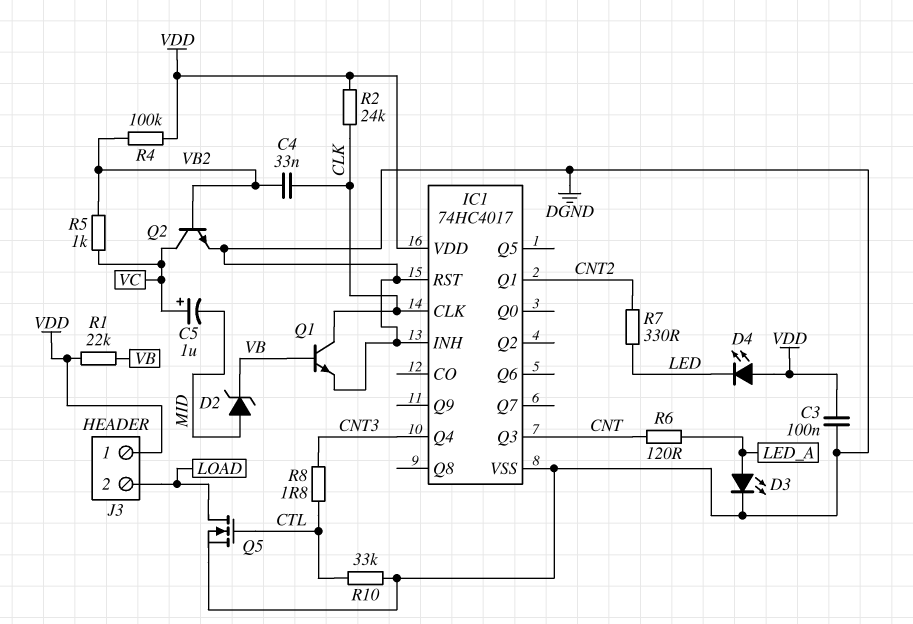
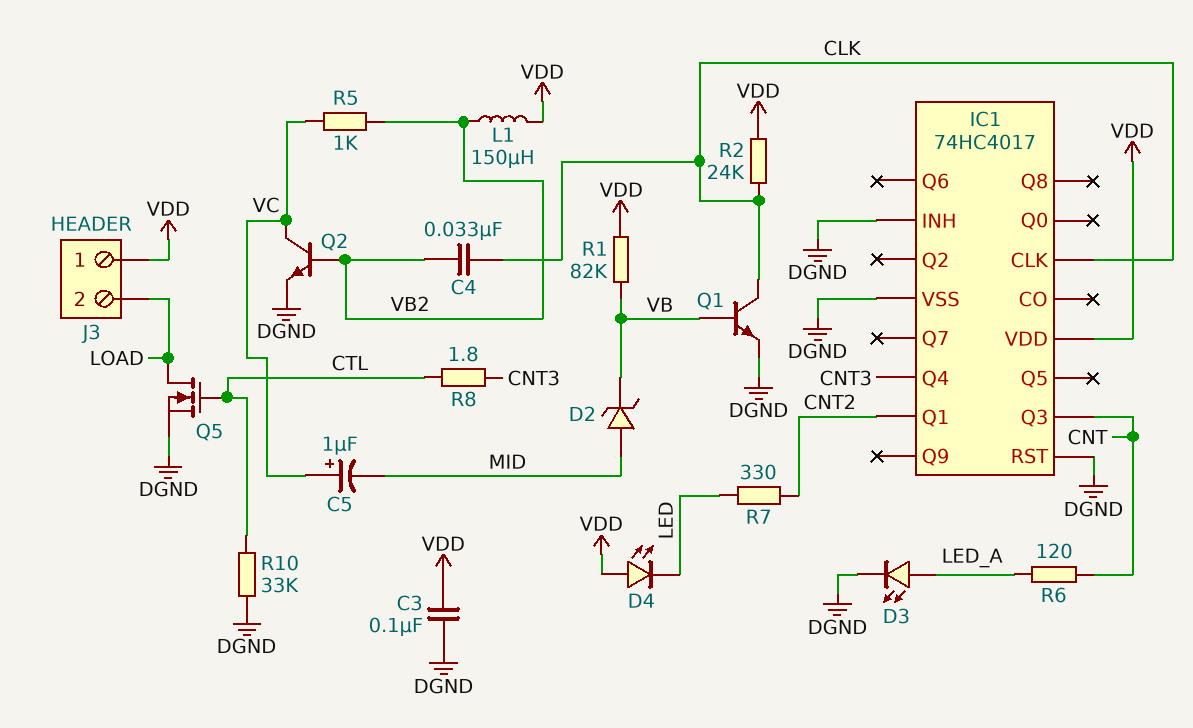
L1: none -> 150uH (VB2, VDD)
R1: 22k (VB, VDD) -> 82k (VB, VDD)
R4: 100k (VB2, VDD) -> none

